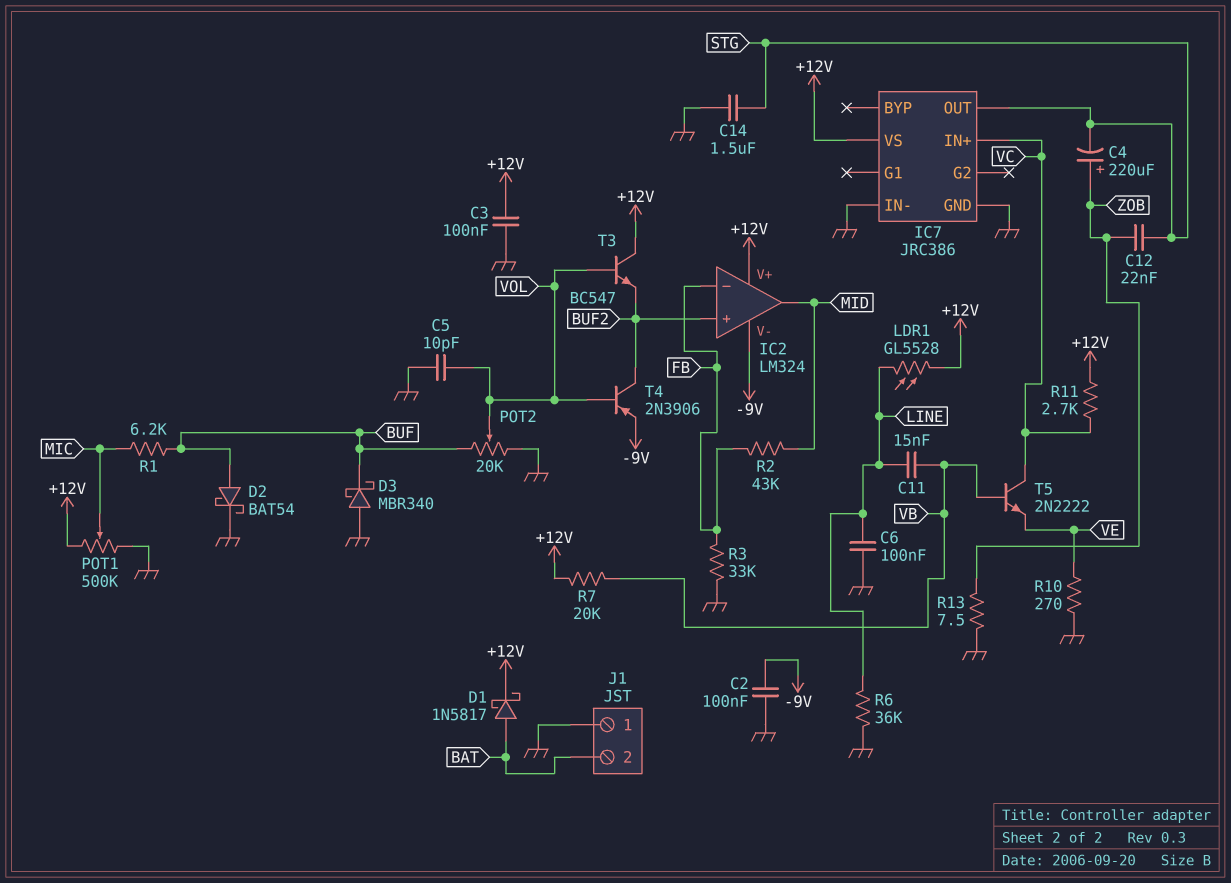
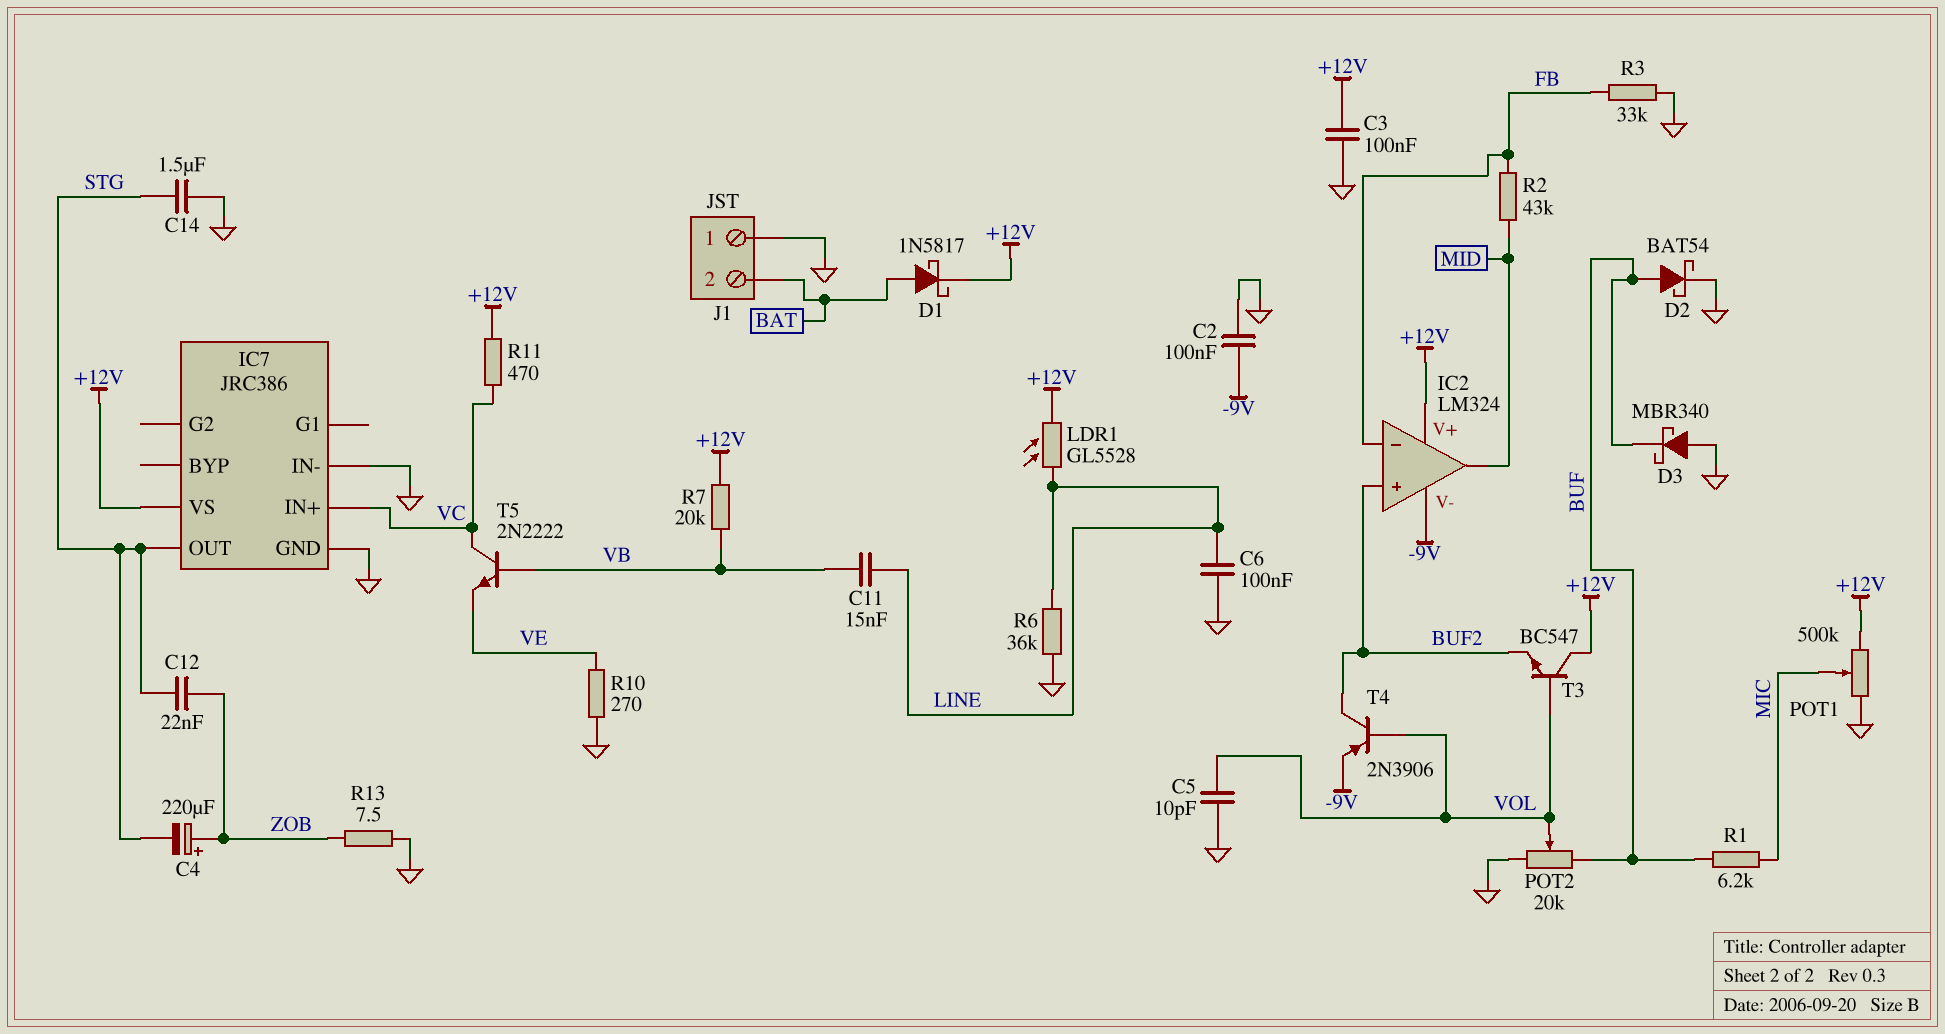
R11: 2.7k (+12V, VC) -> 470 (+12V, VC)

